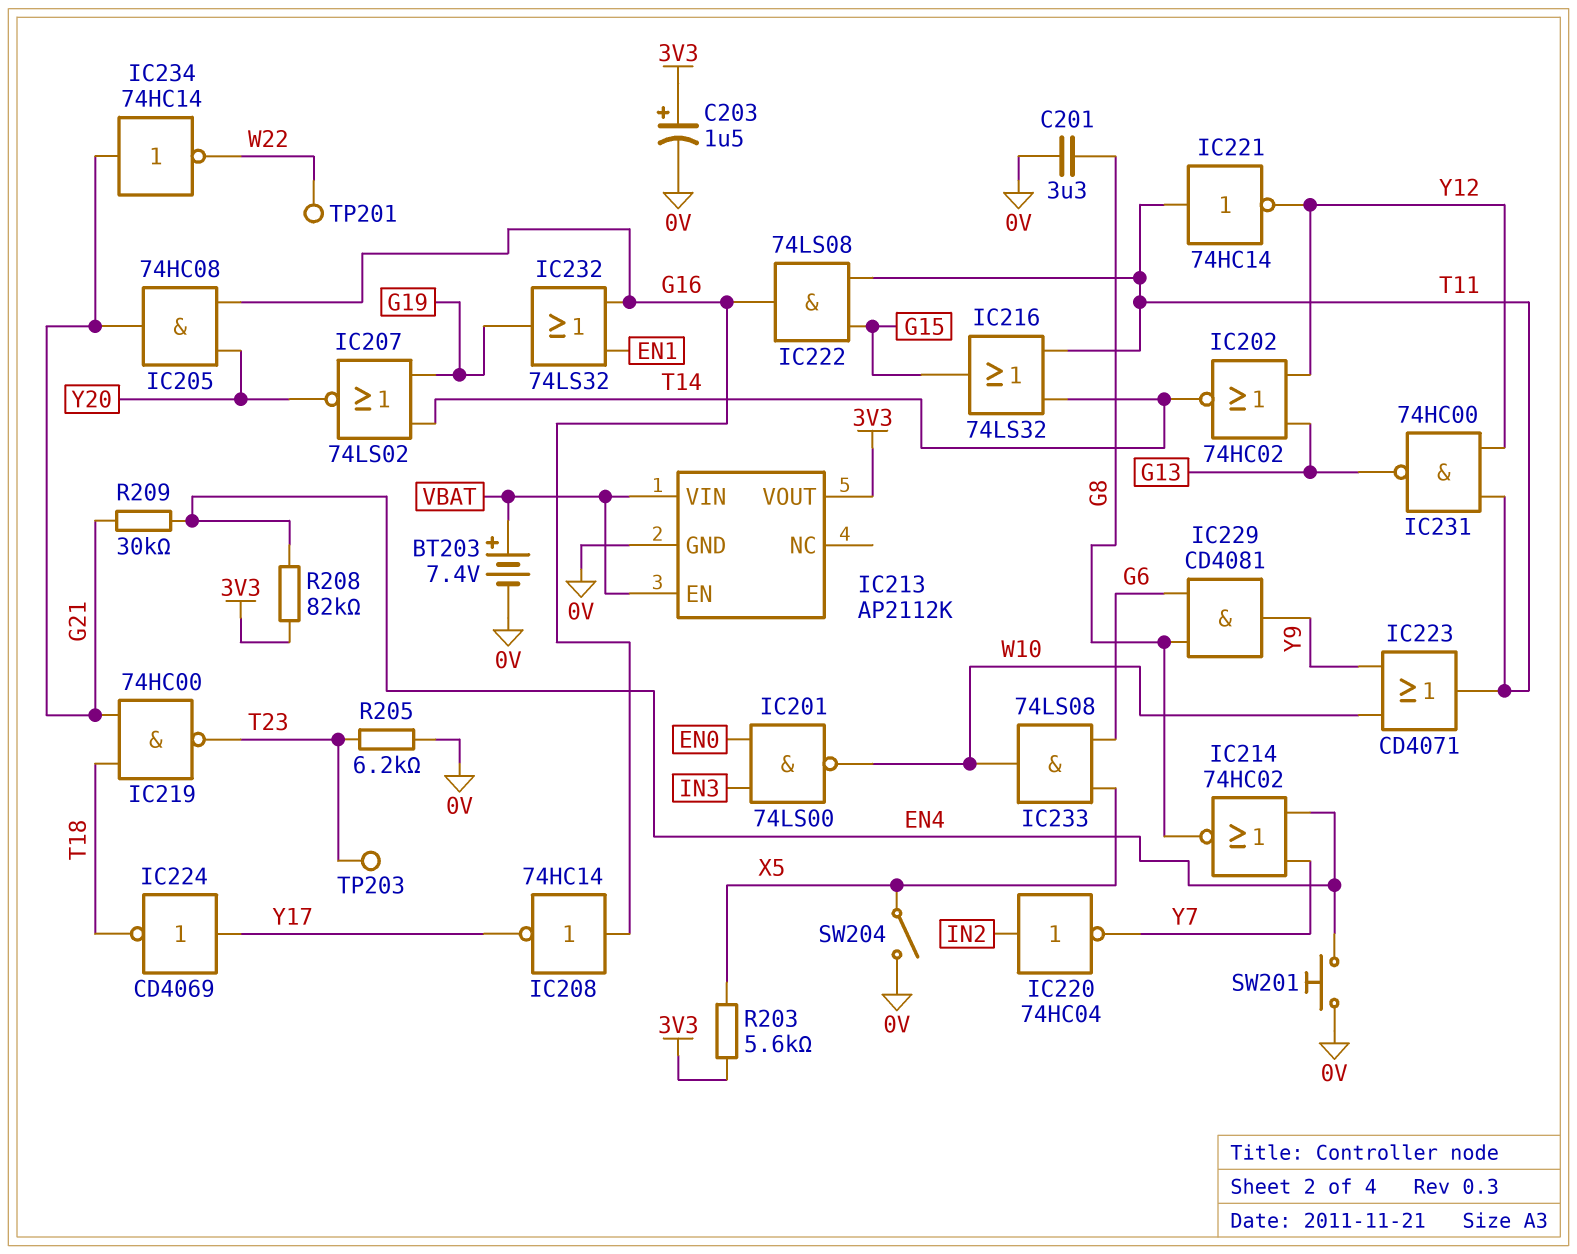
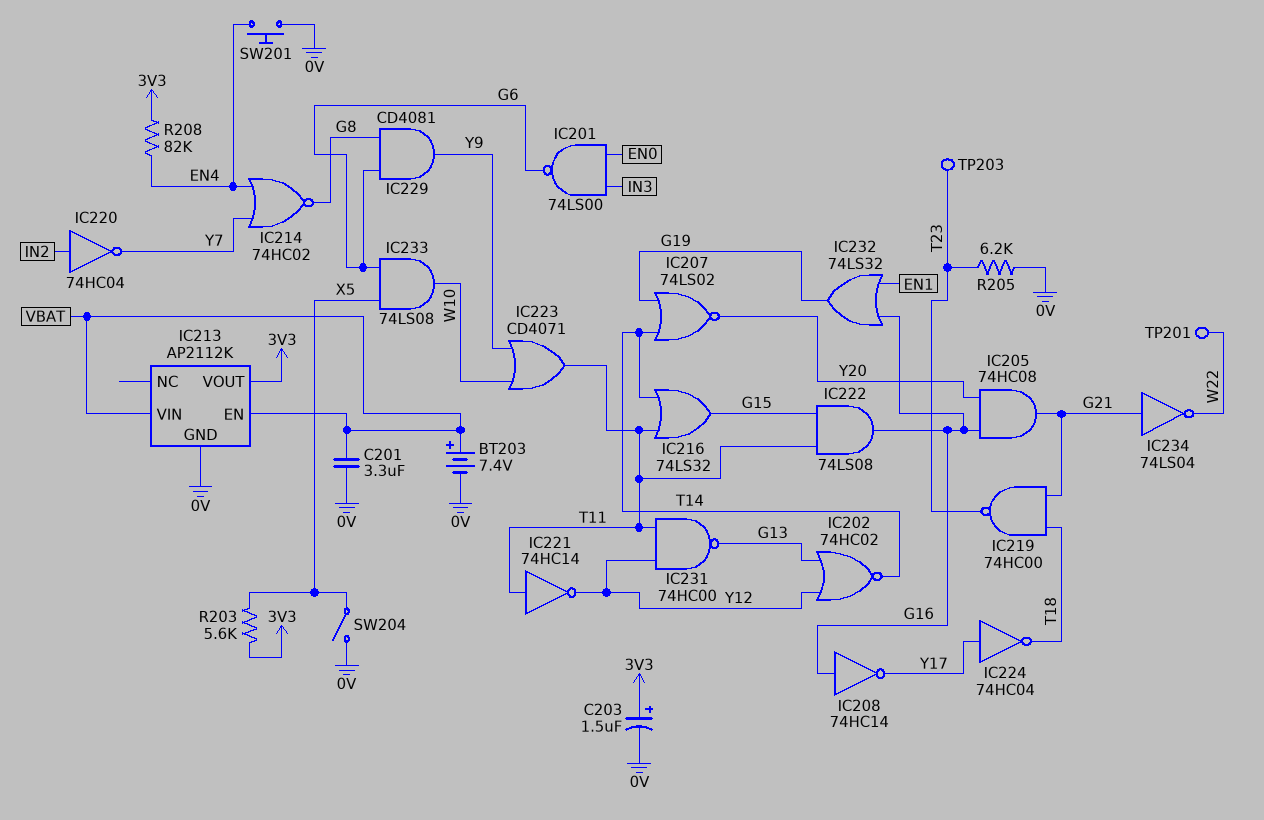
C201: 3.3uF (0V, G8) -> 3.3uF (0V, VBAT)
IC201: NAND 74LS00 (in EN0, in IN3, out W10) -> NAND 74LS00 (in EN0, in IN3, out G6)
IC224: NOT CD4069 (in Y17, out T18) -> NOT 74HC04 (in Y17, out T18)
IC234: NOT 74HC14 (in G21, out W22) -> NOT 74LS04 (in G21, out W22)
R209: 30k (EN4, G21) -> none

